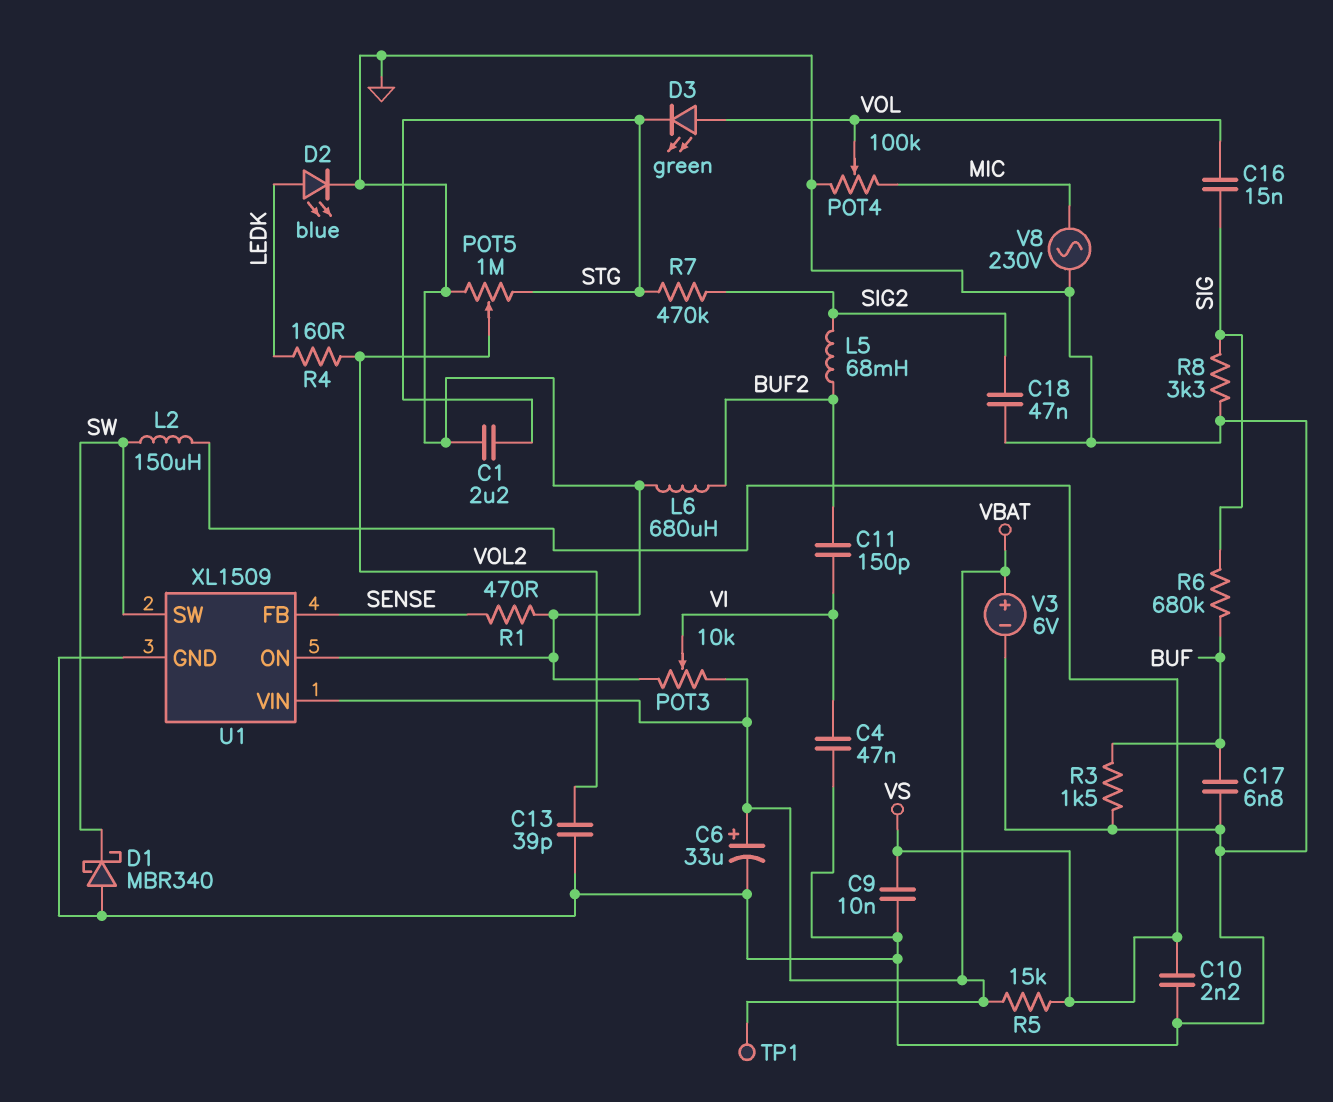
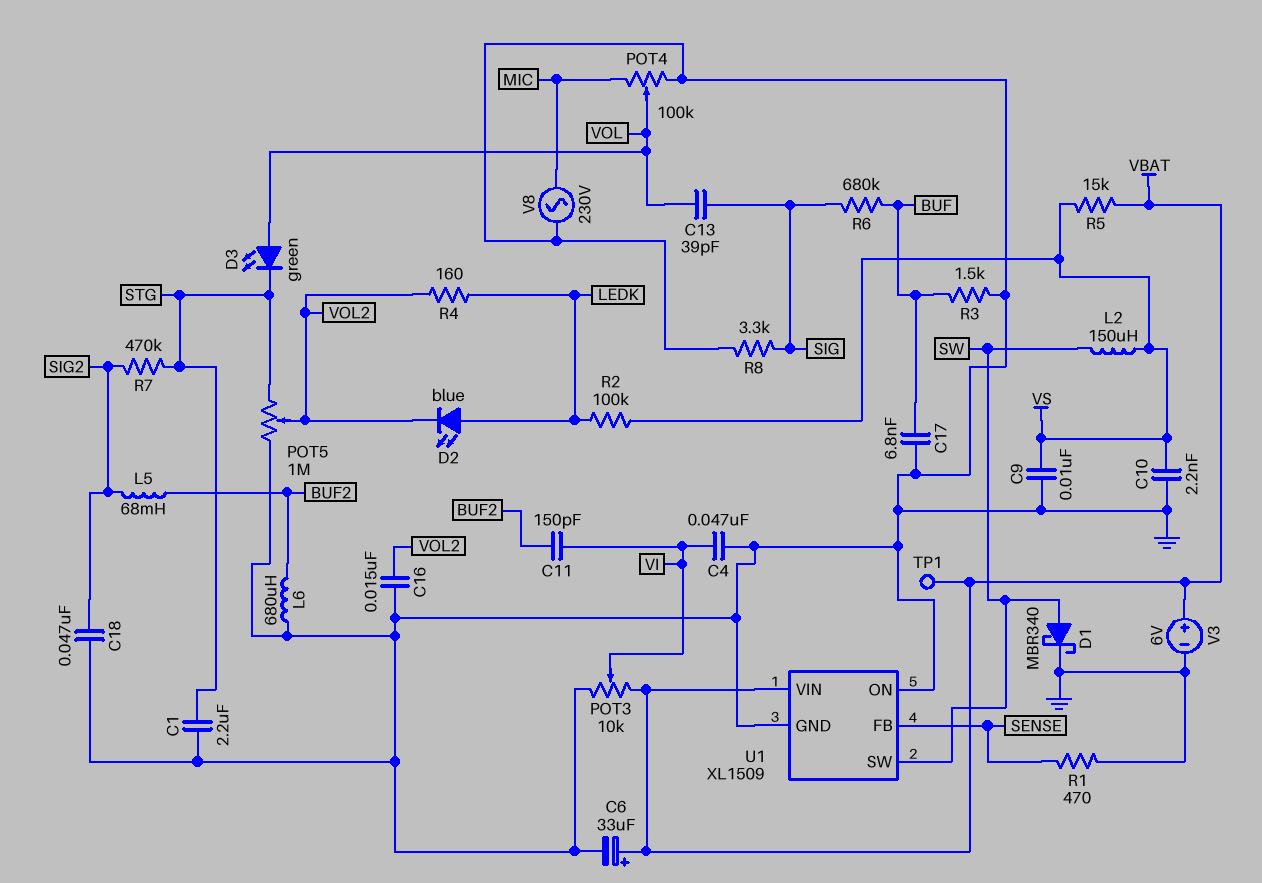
C13: 39pF (GND, VOL2) -> 39pF (SIG, VOL)
C16: 15nF (SIG, VOL) -> 15nF (GND, VOL2)
D1: schottky MBR340 (A GND, K SW) -> schottky MBR340 (A SW, K GND)
D2: LED blue (A LEDK, K GND) -> LED blue (A LEDK, K VOL2)
R2: none -> 100k (LEDK, VS)

